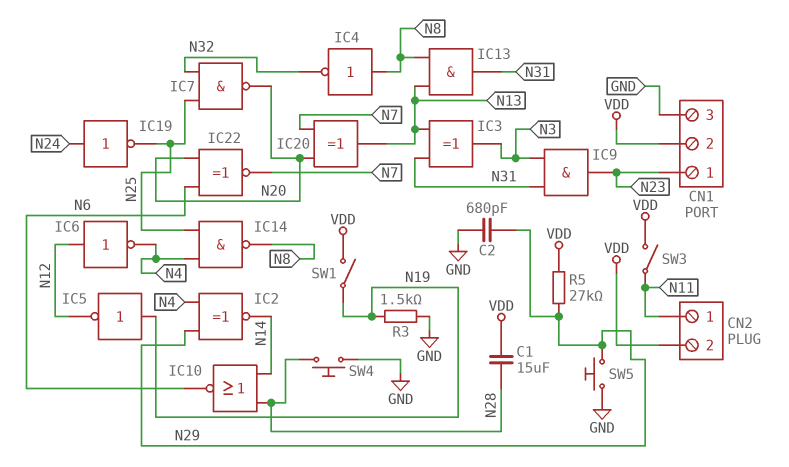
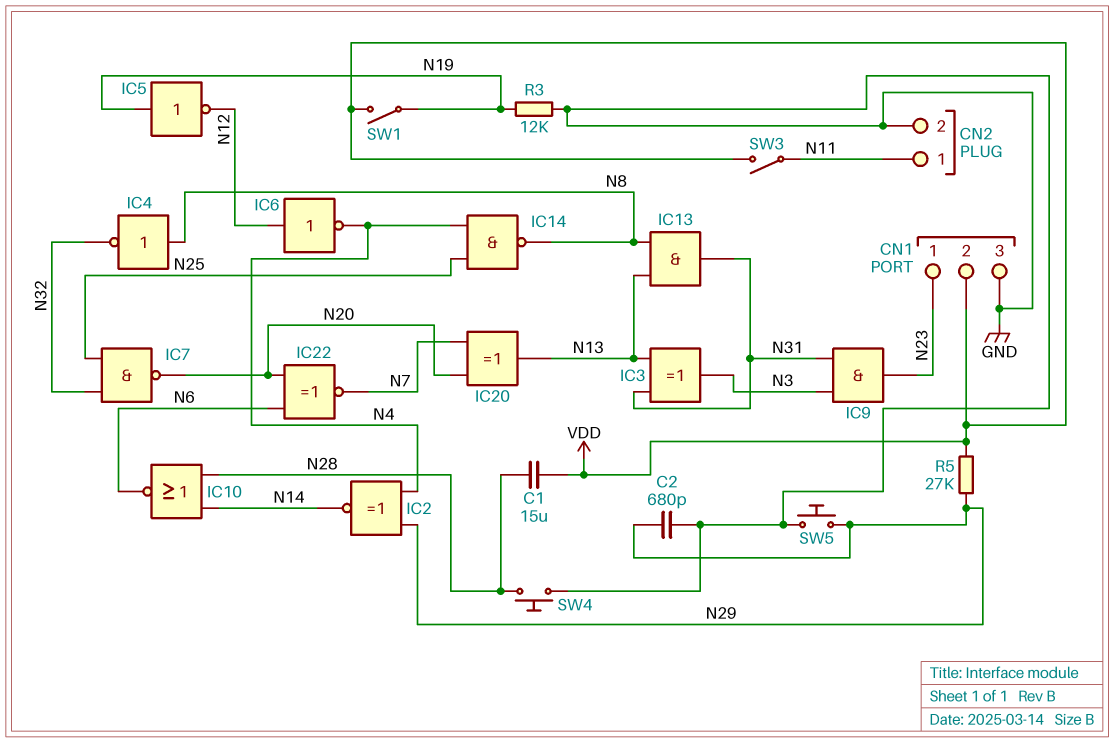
CN2 pin 2: VDD -> GND
IC19: NOT (in N24, out N25) -> none
R3: 1.5k (GND, N19) -> 12k (GND, N19)

